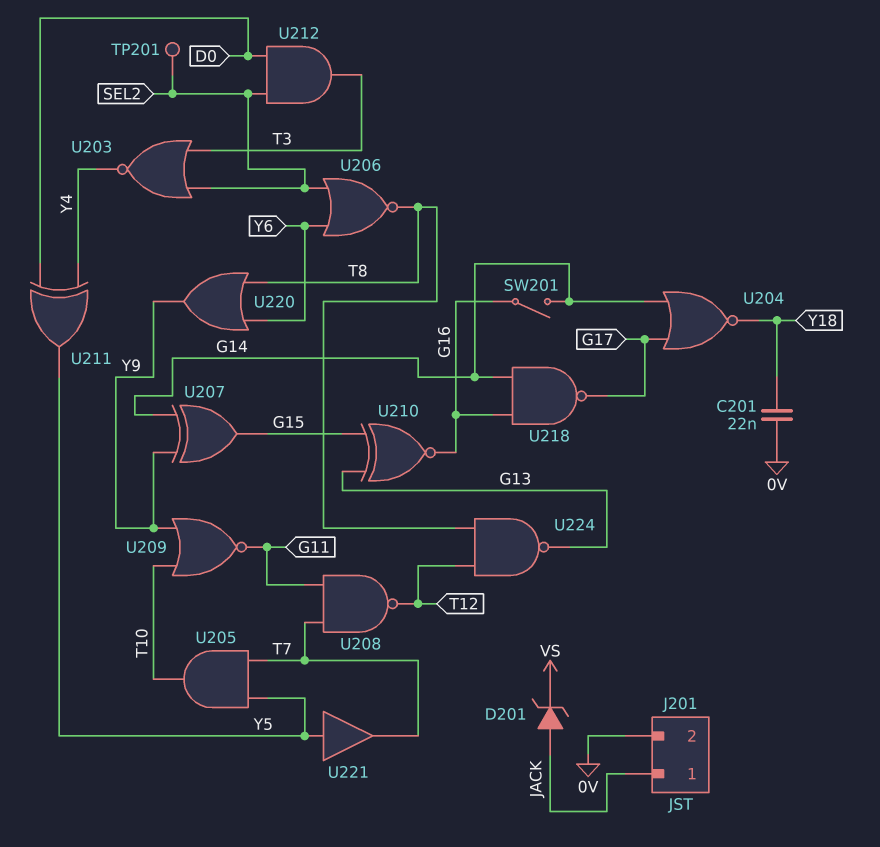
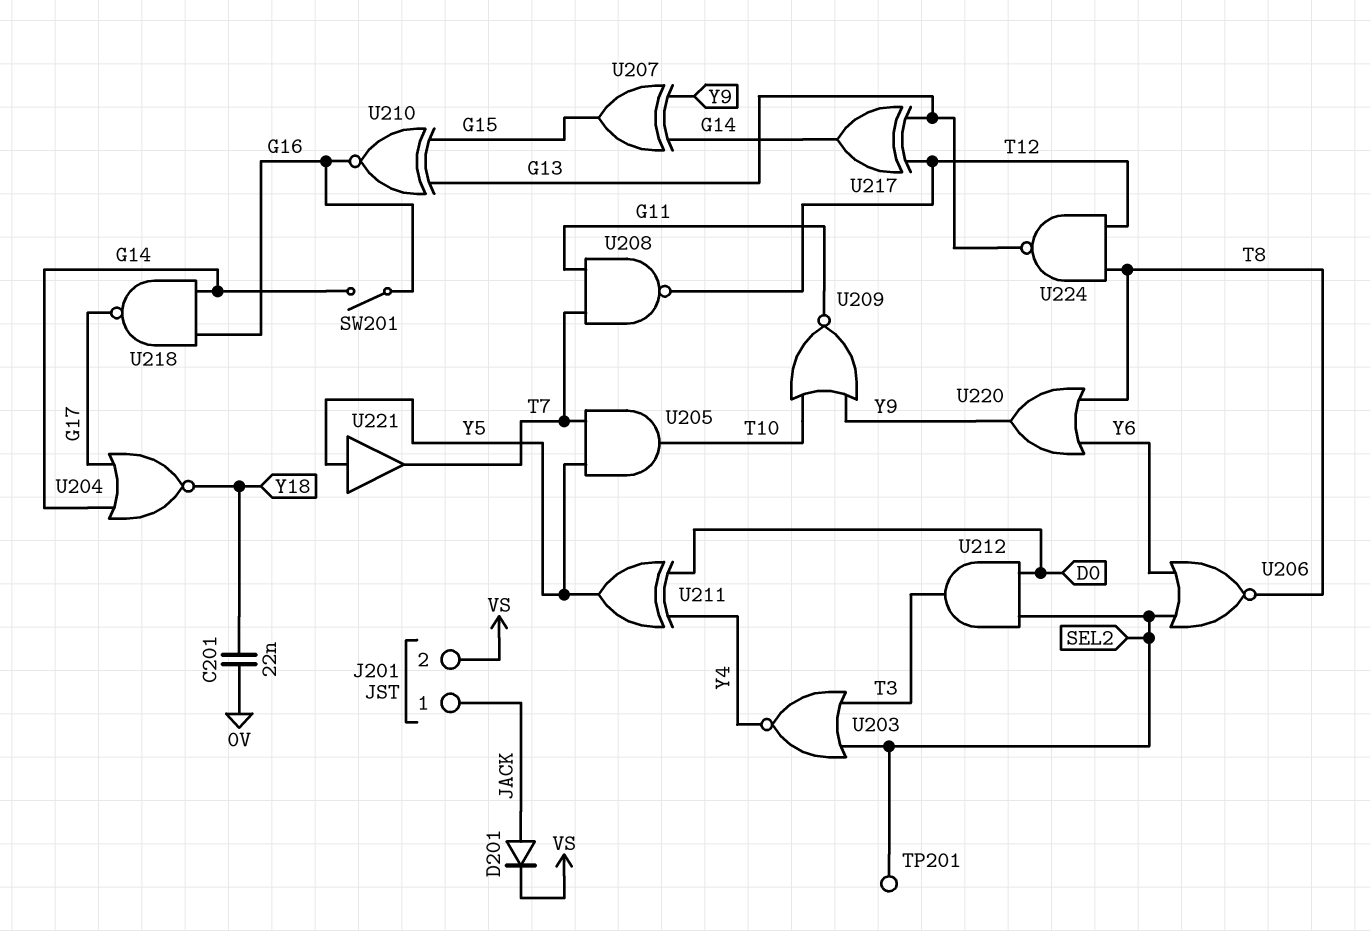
D201: zener (A JACK, K VS) -> diode (A JACK, K VS)
J201 pin 2: 0V -> VS
U217: none -> XOR (in G13, in T12, out G14)

